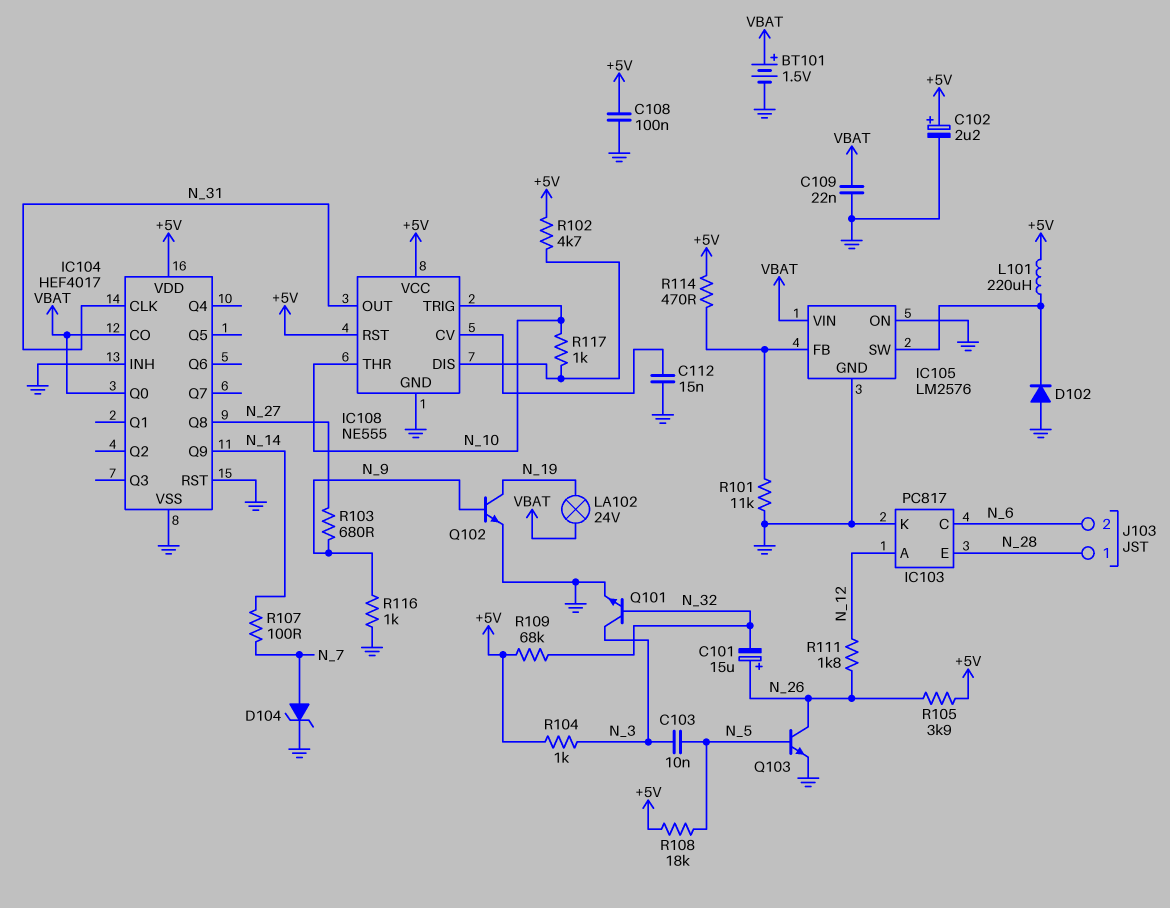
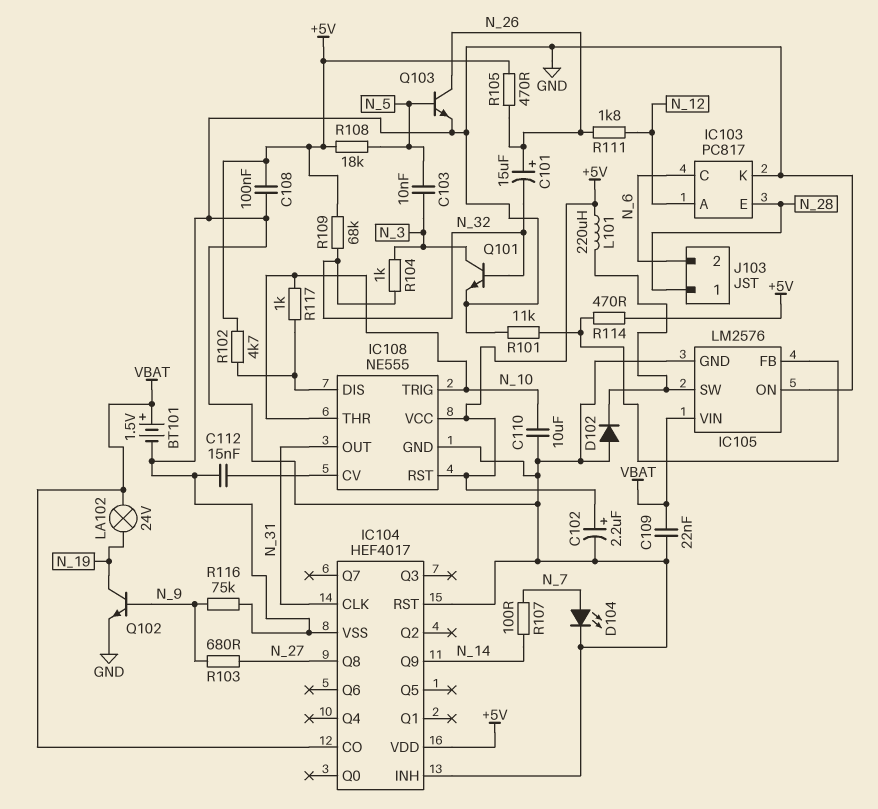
C110: none -> 10uF (GND, N_10)
D104: zener (A N_7, K GND) -> LED (A N_7, K GND)
IC104 pin Q0: VBAT -> none
R104: 1k (+5V, N_3) -> 1k (N_3, N_32)
R105: 3.9k (+5V, N_26) -> 470 (+5V, N_26)
R116: 1k (GND, N_9) -> 75k (GND, N_9)

